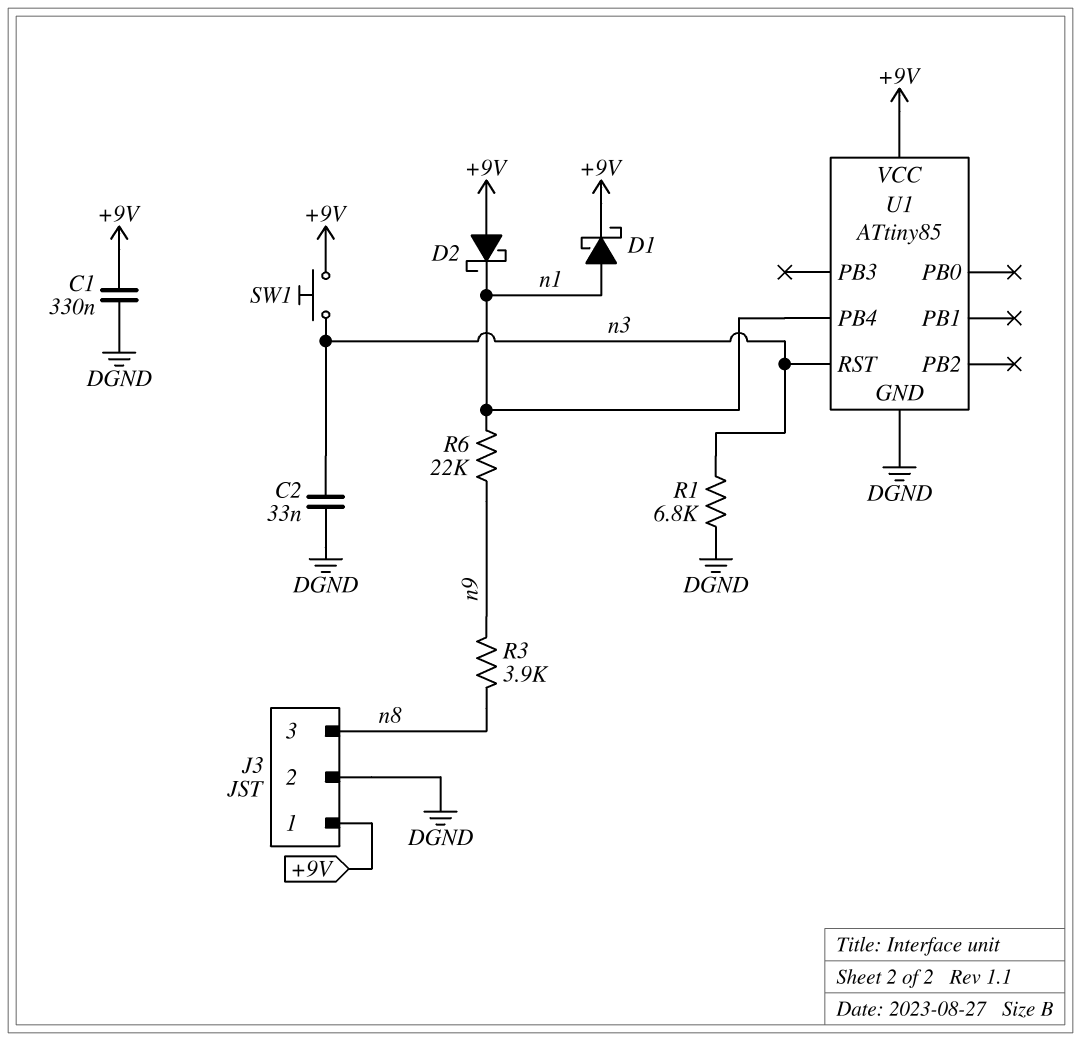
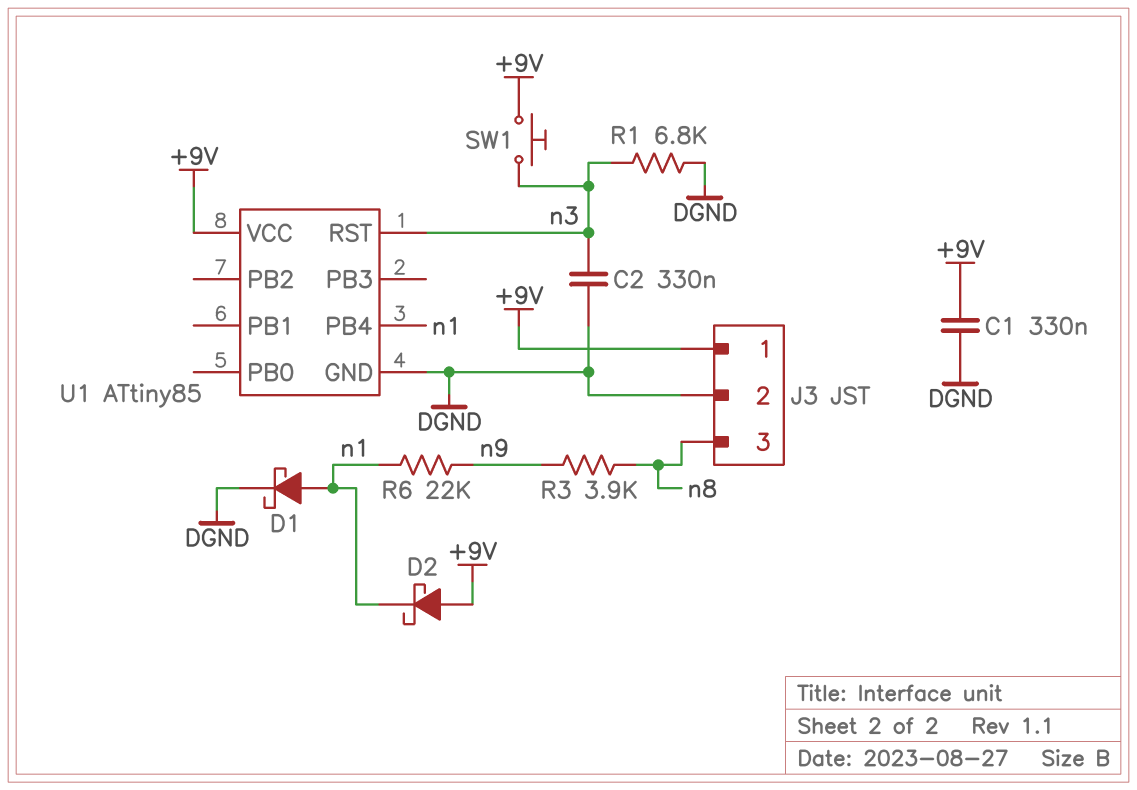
C2: 33nF (DGND, n3) -> 330nF (DGND, n3)
D1: schottky (A n1, K +9V) -> schottky (A n1, K DGND)

